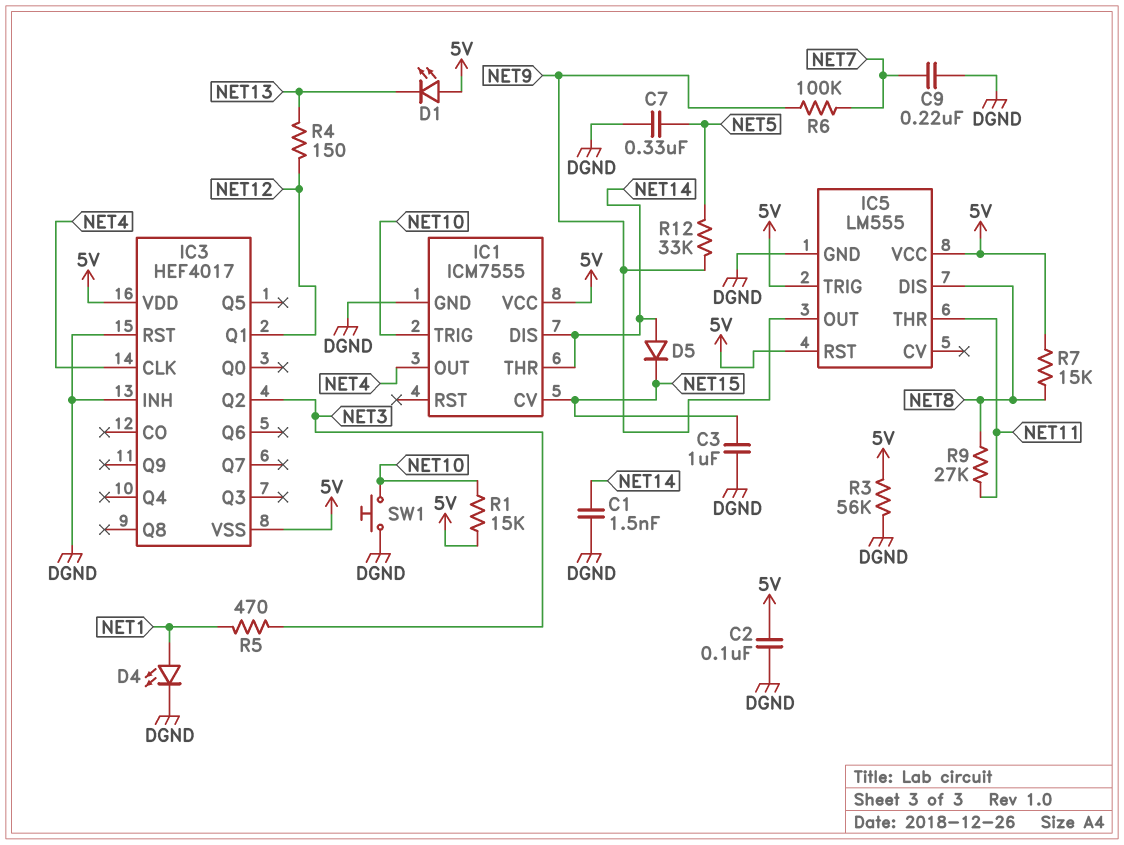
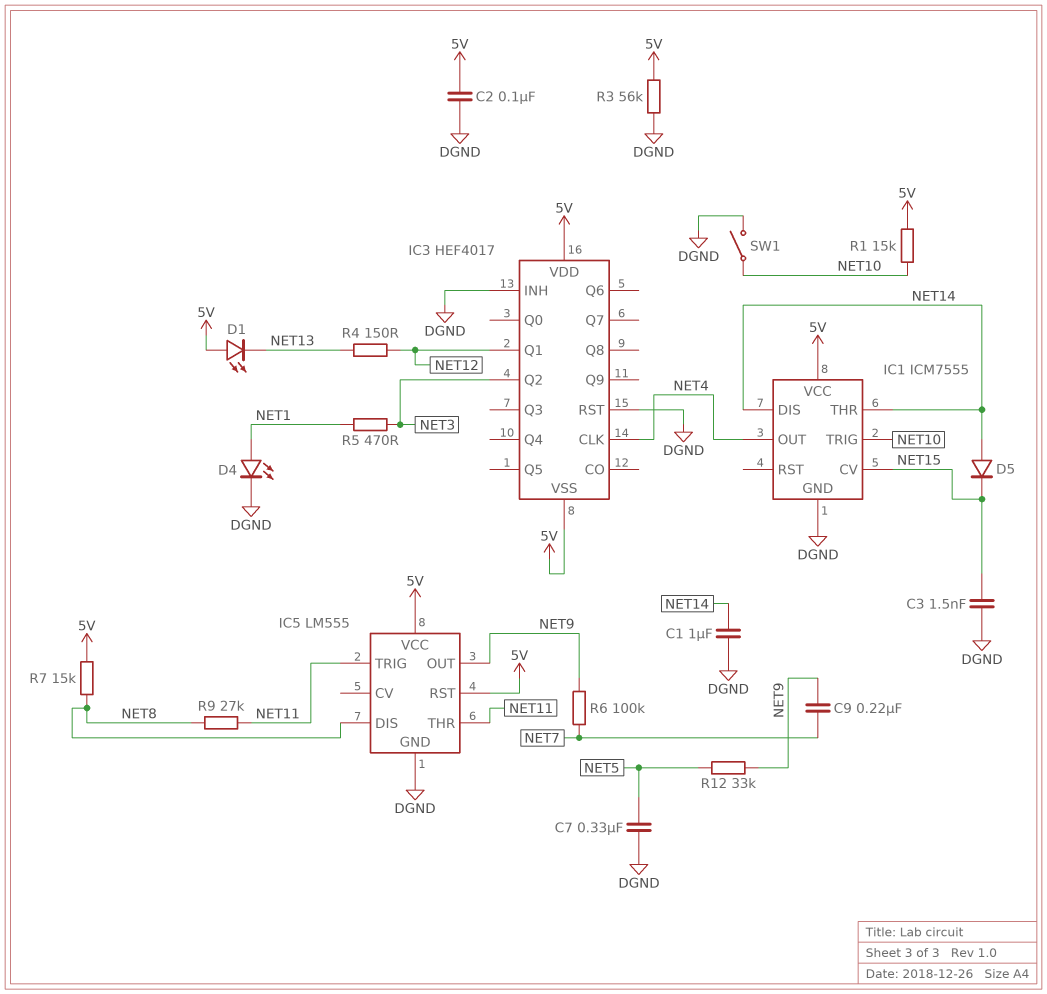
C1: 1.5nF (DGND, NET14) -> 1uF (DGND, NET14)
C3: 1uF (DGND, NET15) -> 1.5nF (DGND, NET15)
C9: 220nF (DGND, NET7) -> 220nF (NET7, NET9)
IC5 pin TRIG: 5V -> NET11
SW1: button (DGND, NET10) -> switch (DGND, NET10)

